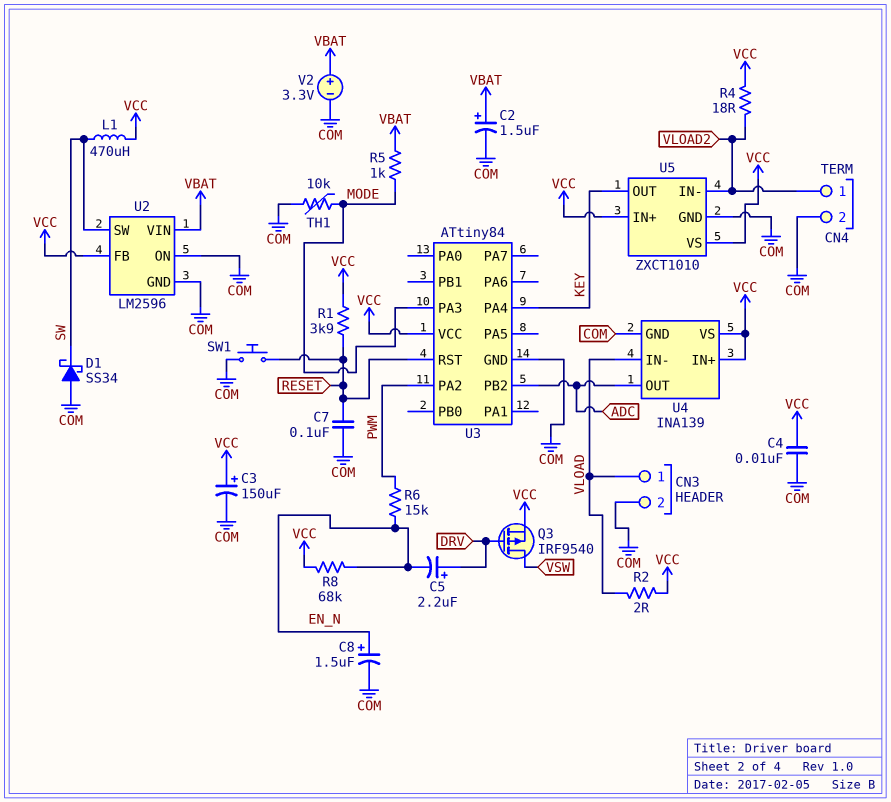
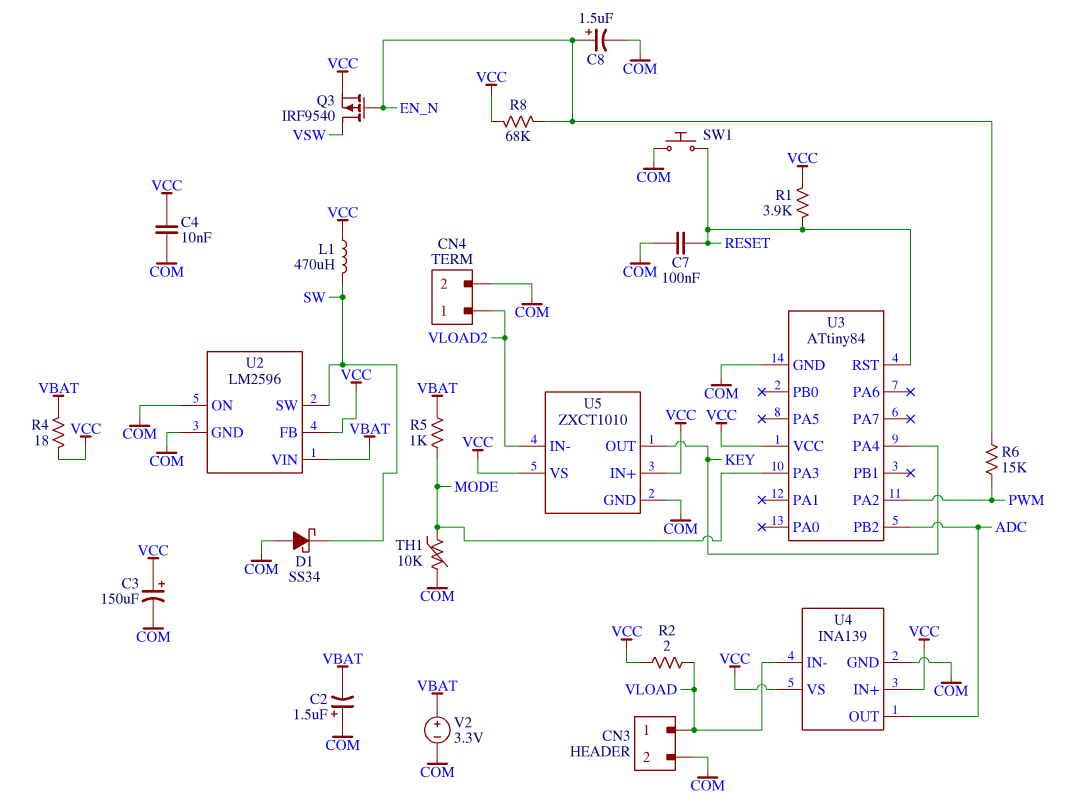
C2: 1.5uF (plus VBAT, minus COM) -> 1.5uF (plus COM, minus VBAT)
C5: 2.2uF (plus DRV, minus EN_N) -> none
Q3: PMOS IRF9540 (G DRV, D VSW, S VCC) -> PMOS IRF9540 (G EN_N, D VSW, S VCC)
R4: 18 (VCC, VLOAD2) -> 18 (VBAT, VCC)

